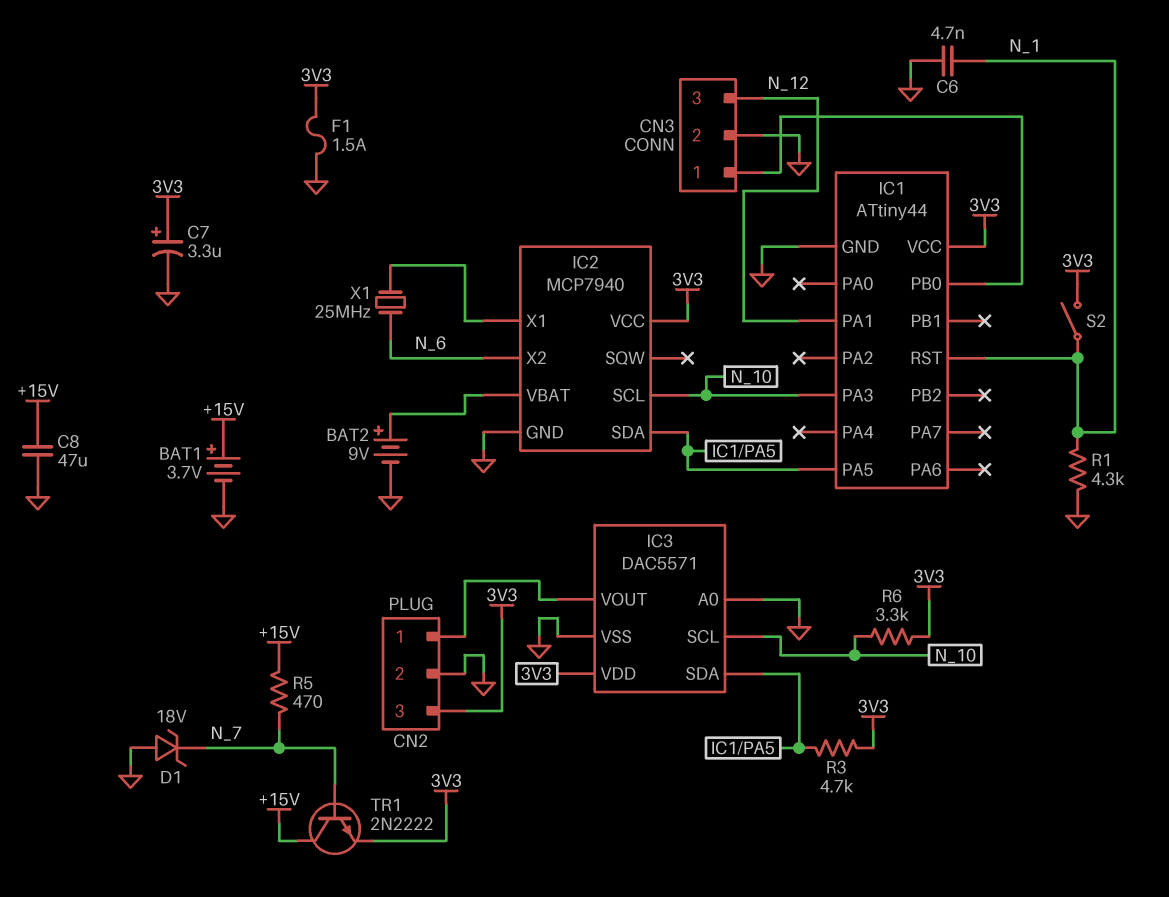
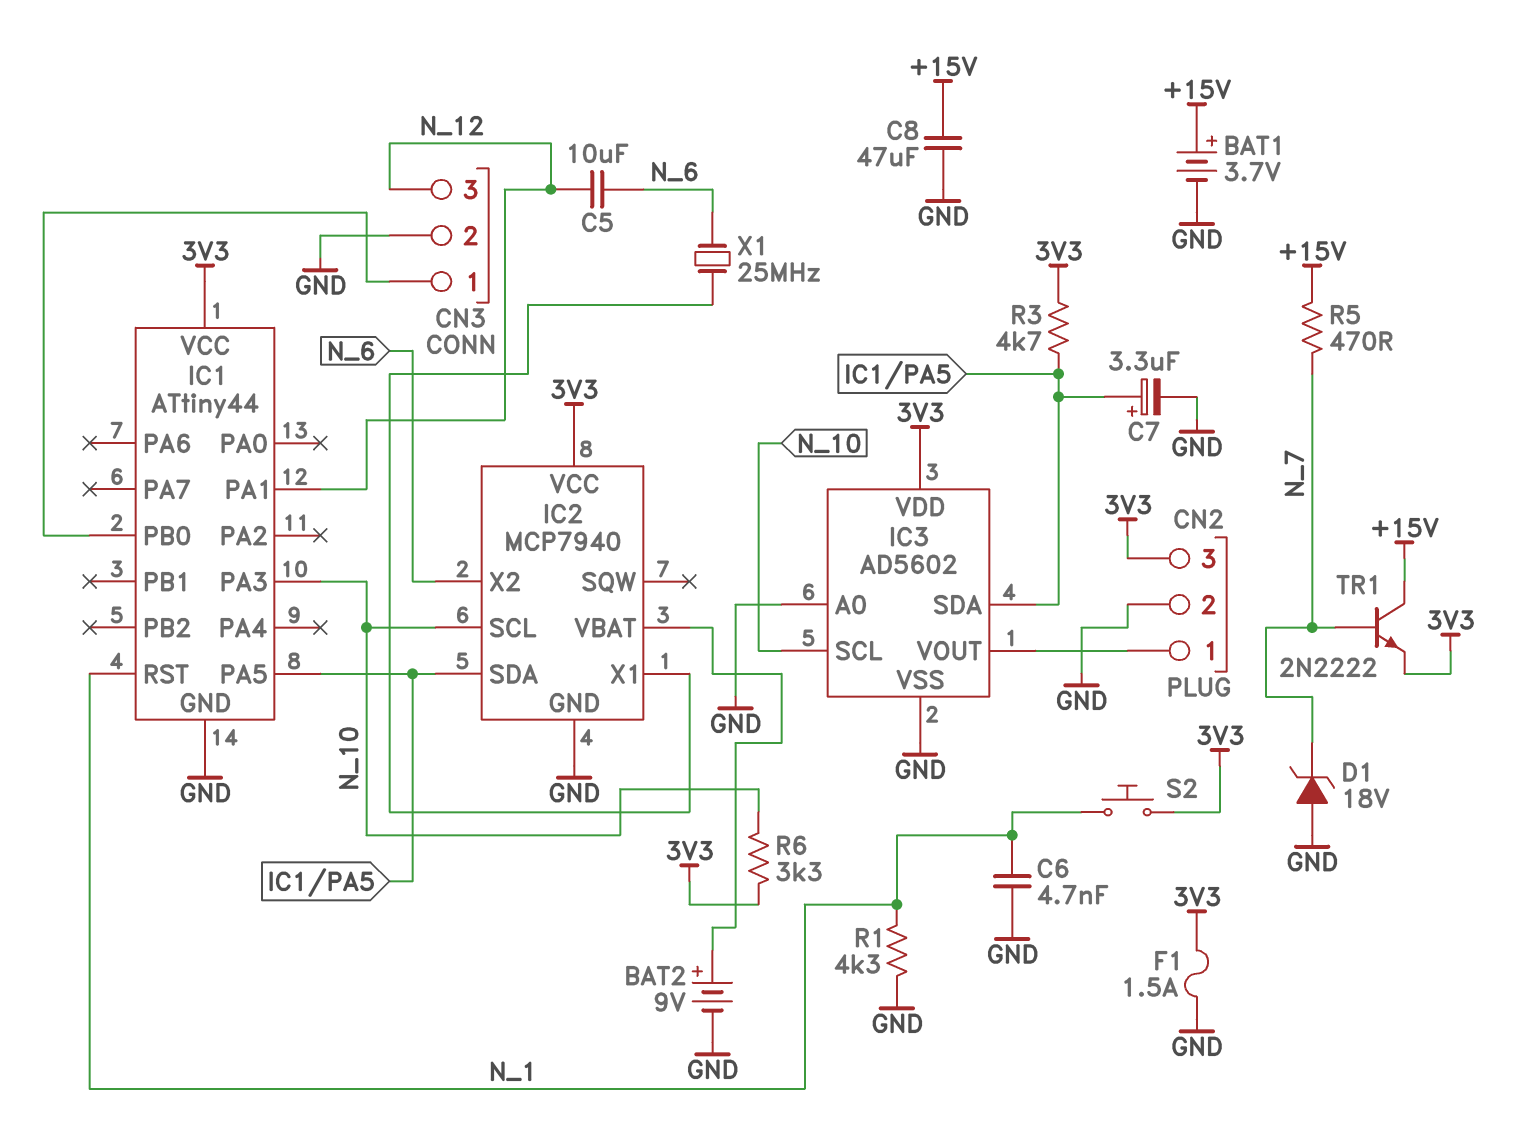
C5: none -> 10uF (N_6, N_12)
C7: 3.3uF (plus 3V3, minus GND) -> 3.3uF (plus IC1/PA5, minus GND)
IC3: DAC5571 -> AD5602
S2: switch (3V3, N_1) -> button (3V3, N_1)

